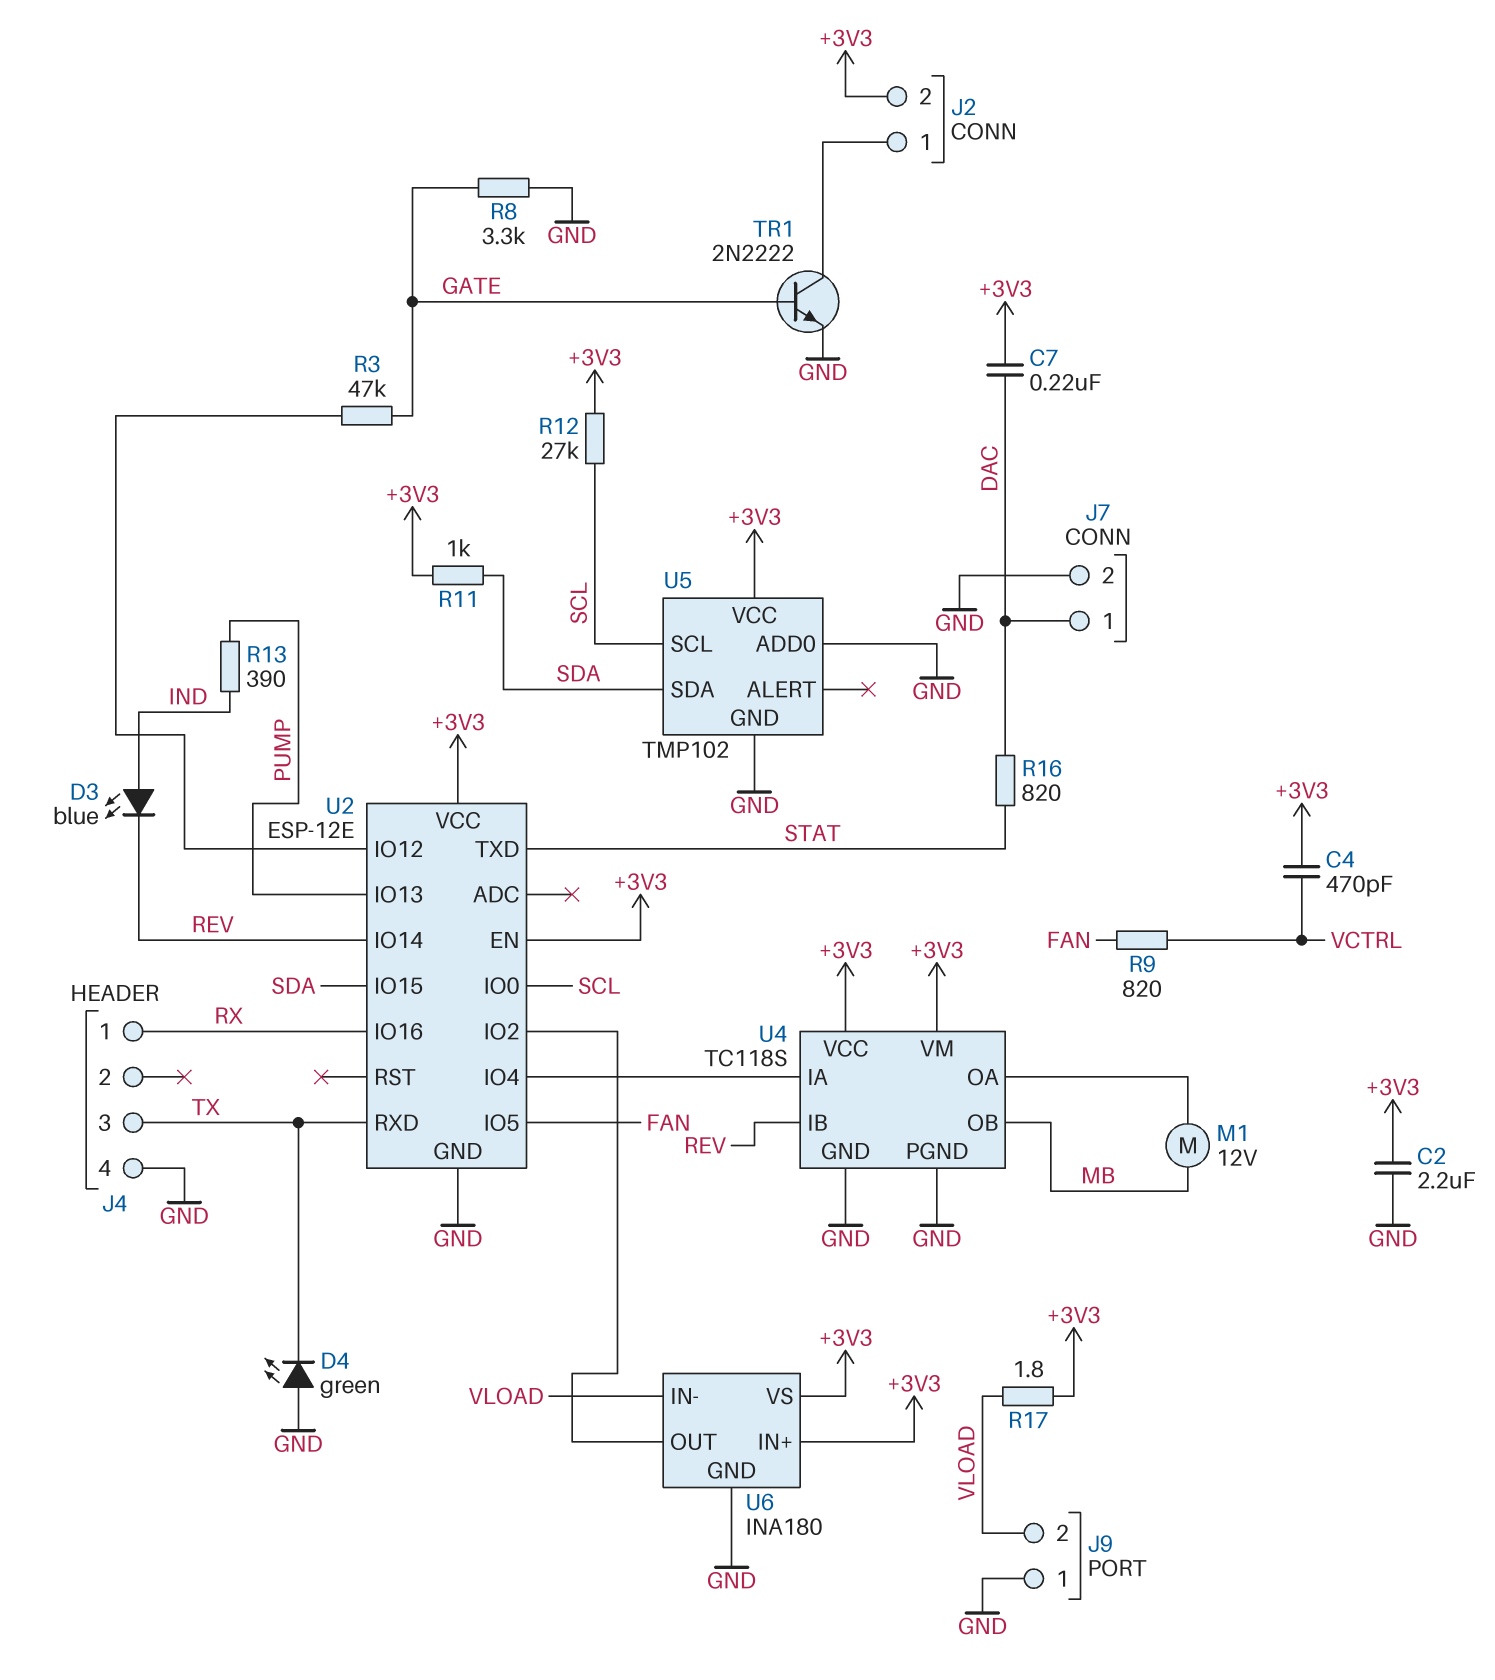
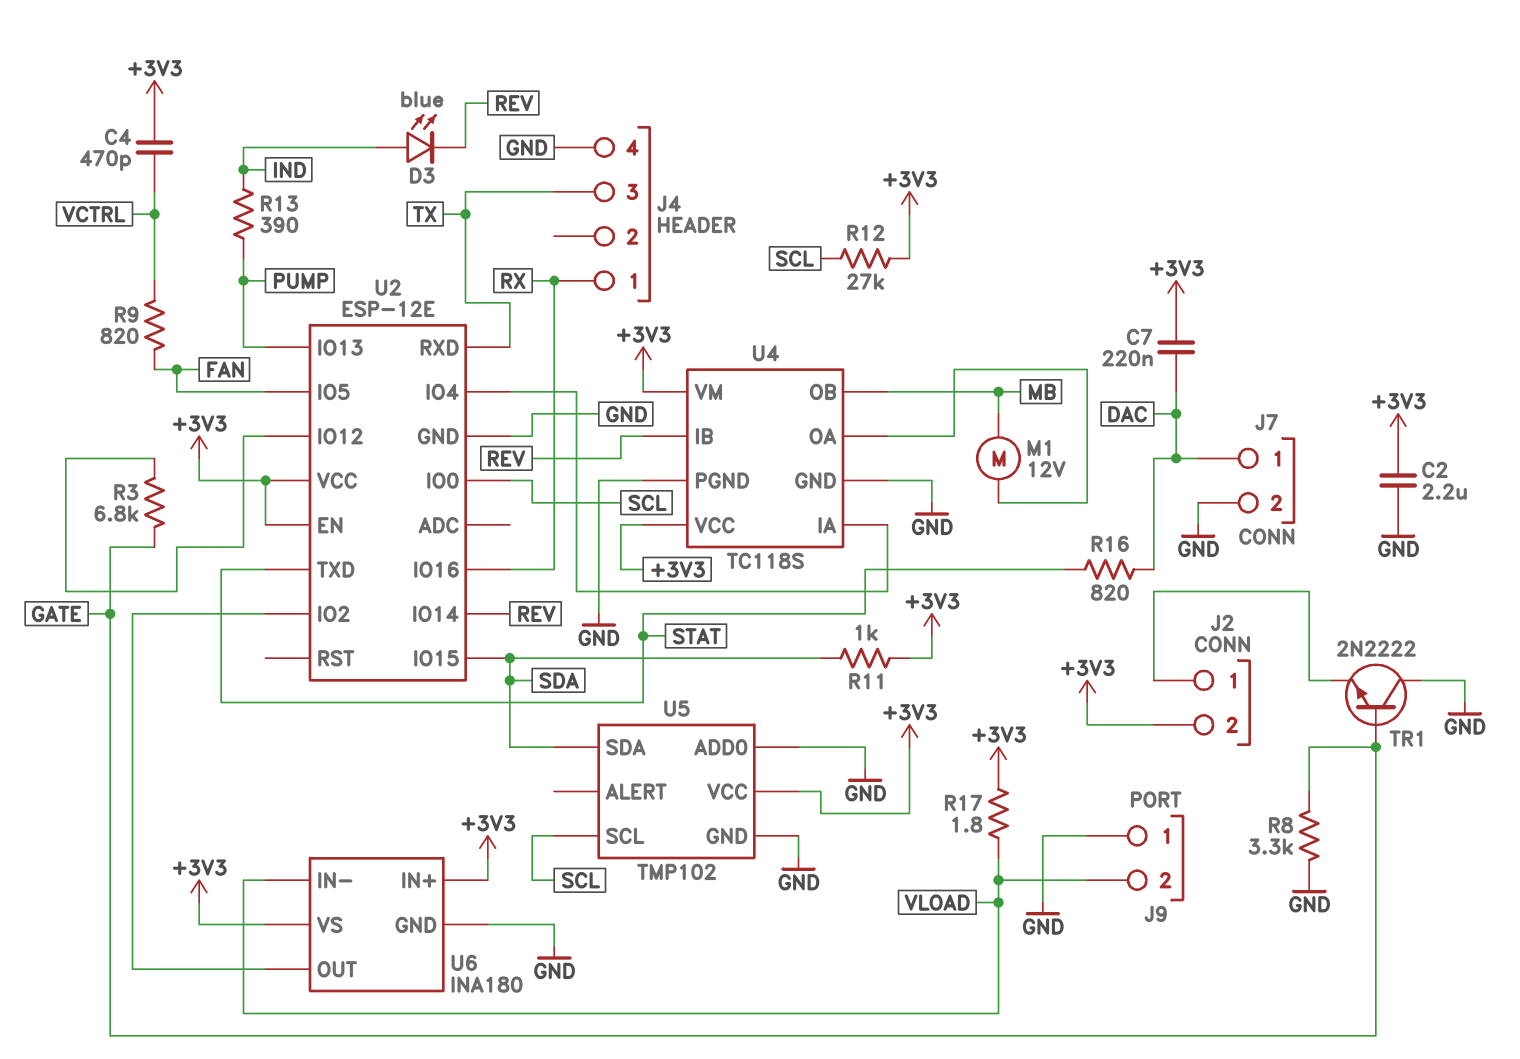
D4: LED green (A GND, K TX) -> none
R3: 47k (GATE, U2/IO12) -> 6.8k (GATE, U2/IO12)
TR1: NPN 2N2222 (B GATE, C J2/1, E GND) -> NPN 2N2222 (B GATE, C GND, E J2/1)

